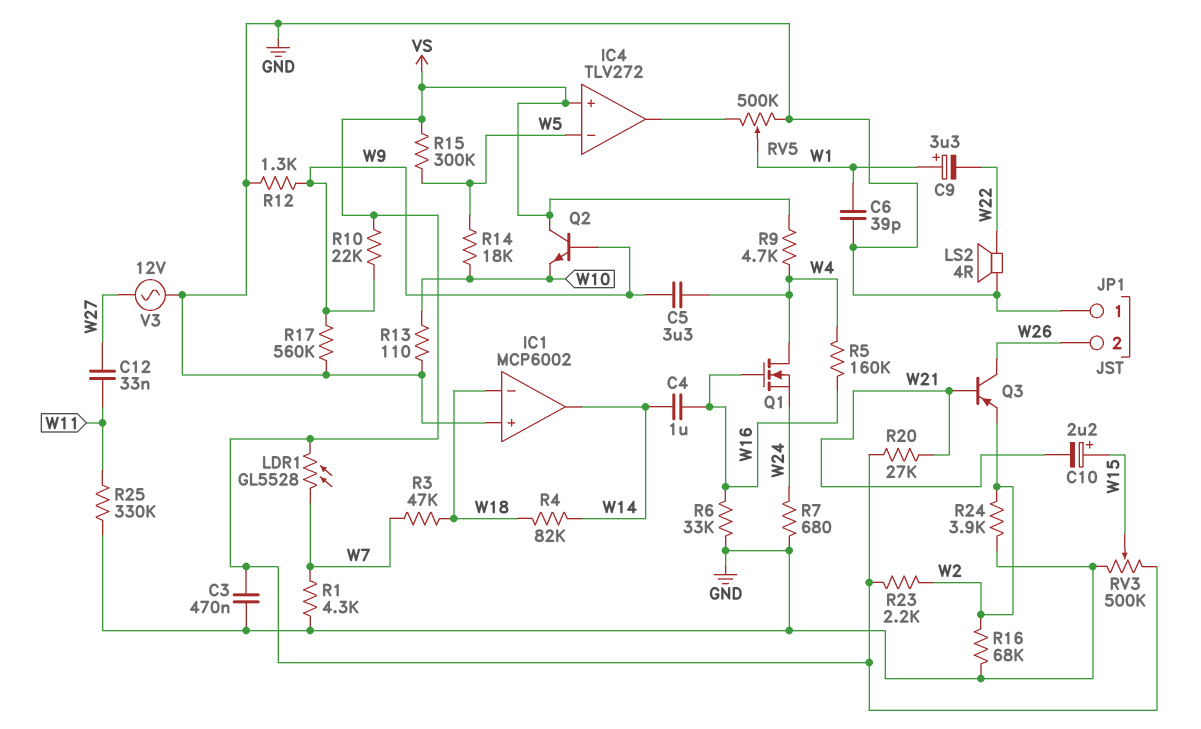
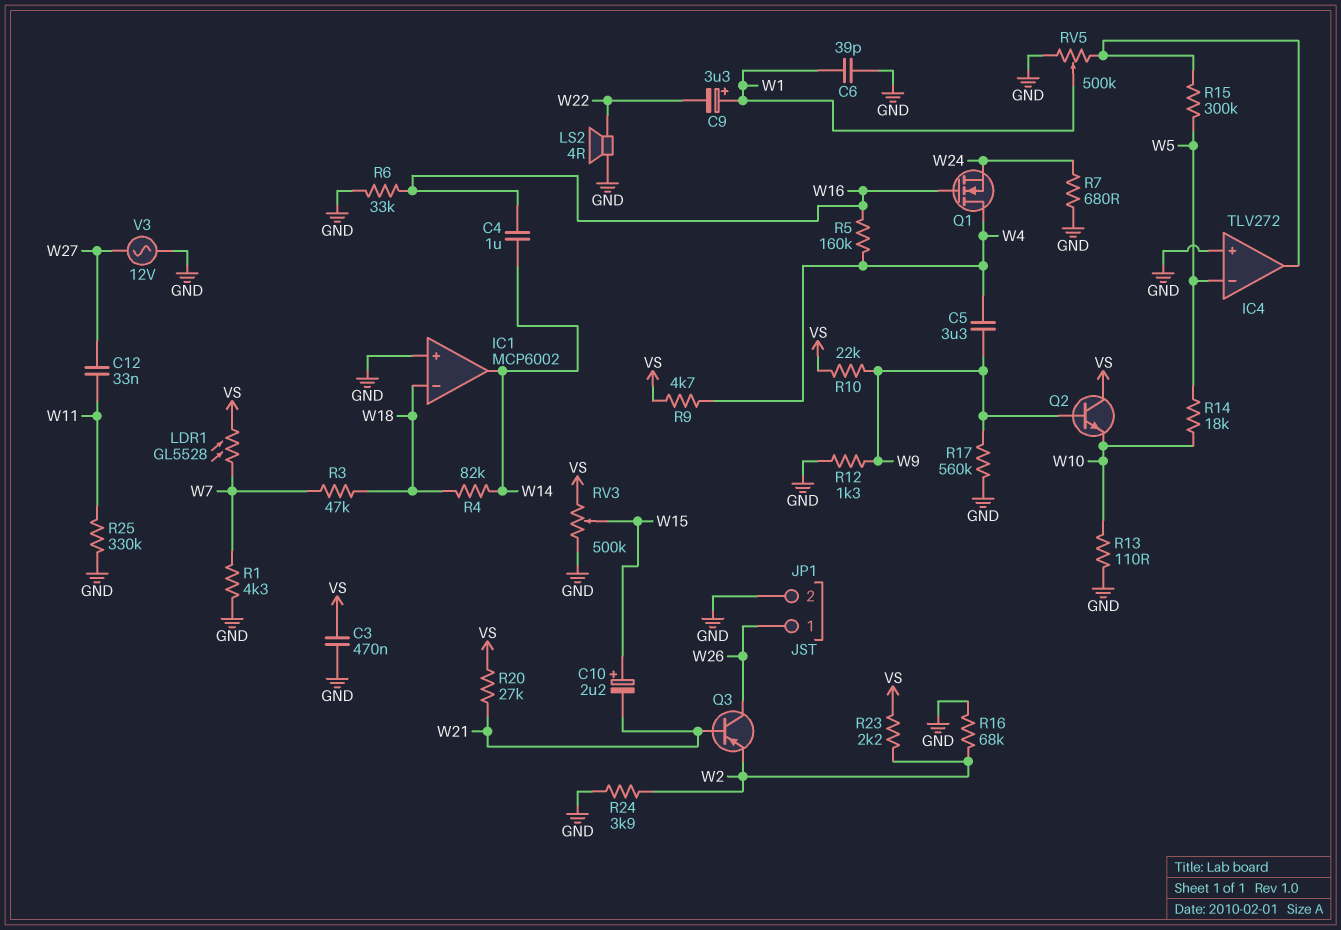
IC4 pin in+: VS -> GND
JP1 pin 1: GND -> W26
JP1 pin 2: W26 -> GND
R15: 300k (VS, W5) -> 300k (IC4/out, W5)

